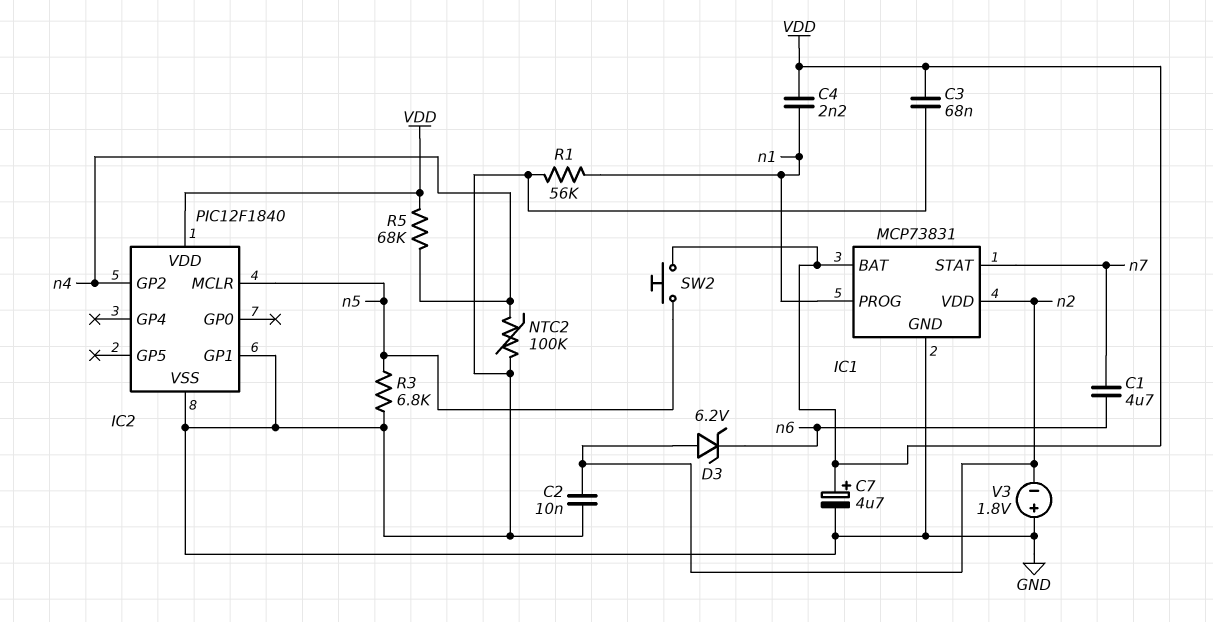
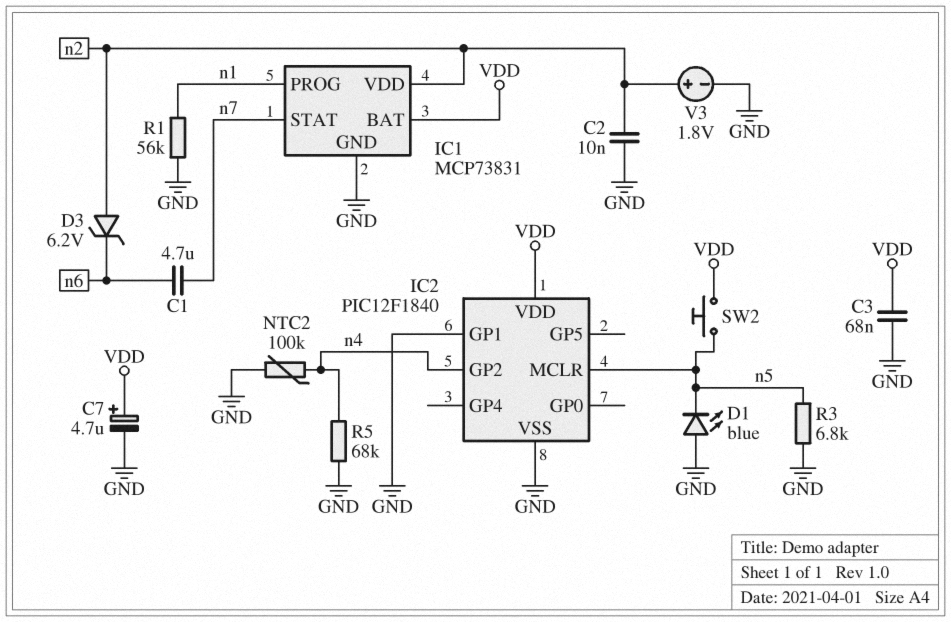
C4: 2.2nF (VDD, n1) -> none
D1: none -> LED blue (A GND, K n5)
R5: 68k (VDD, n4) -> 68k (GND, n4)
V3: 1.8V (plus GND, minus n2) -> 1.8V (plus n2, minus GND)

